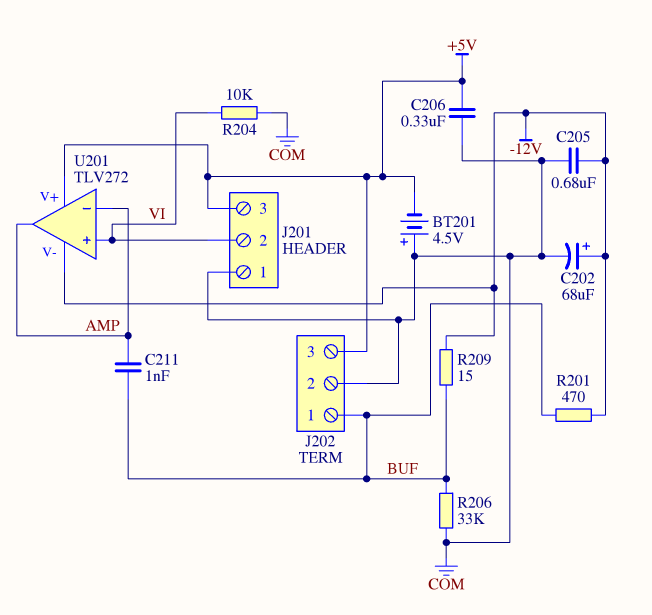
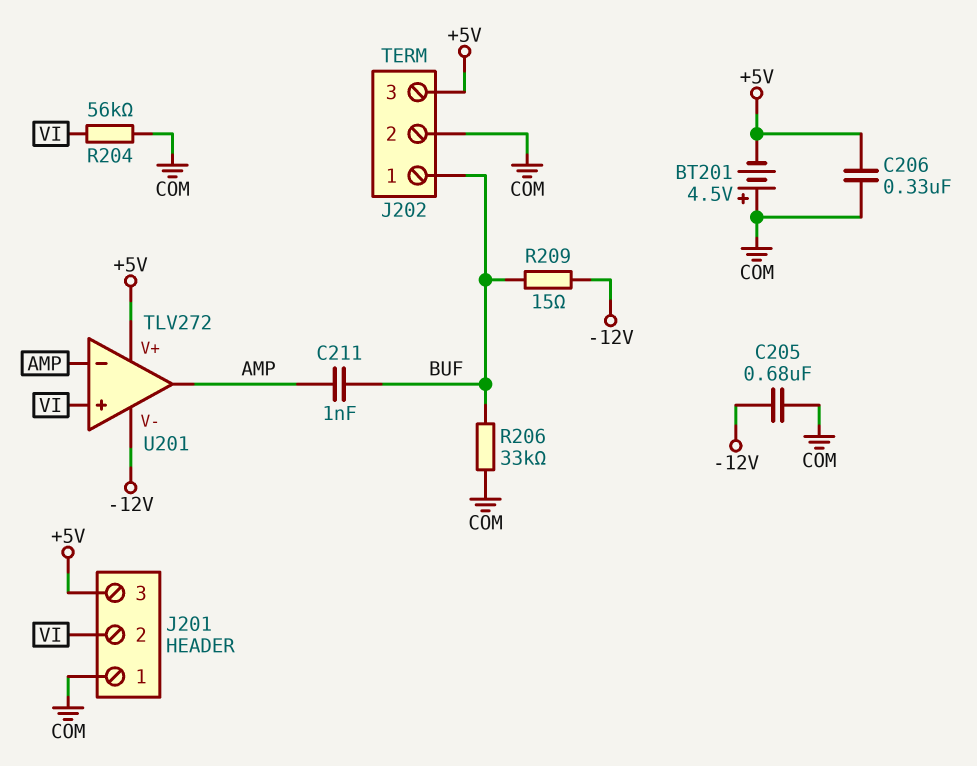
C202: 68uF (plus -12V, minus COM) -> none
R201: 470 (-12V, BUF) -> none
R204: 10k (COM, VI) -> 56k (COM, VI)

